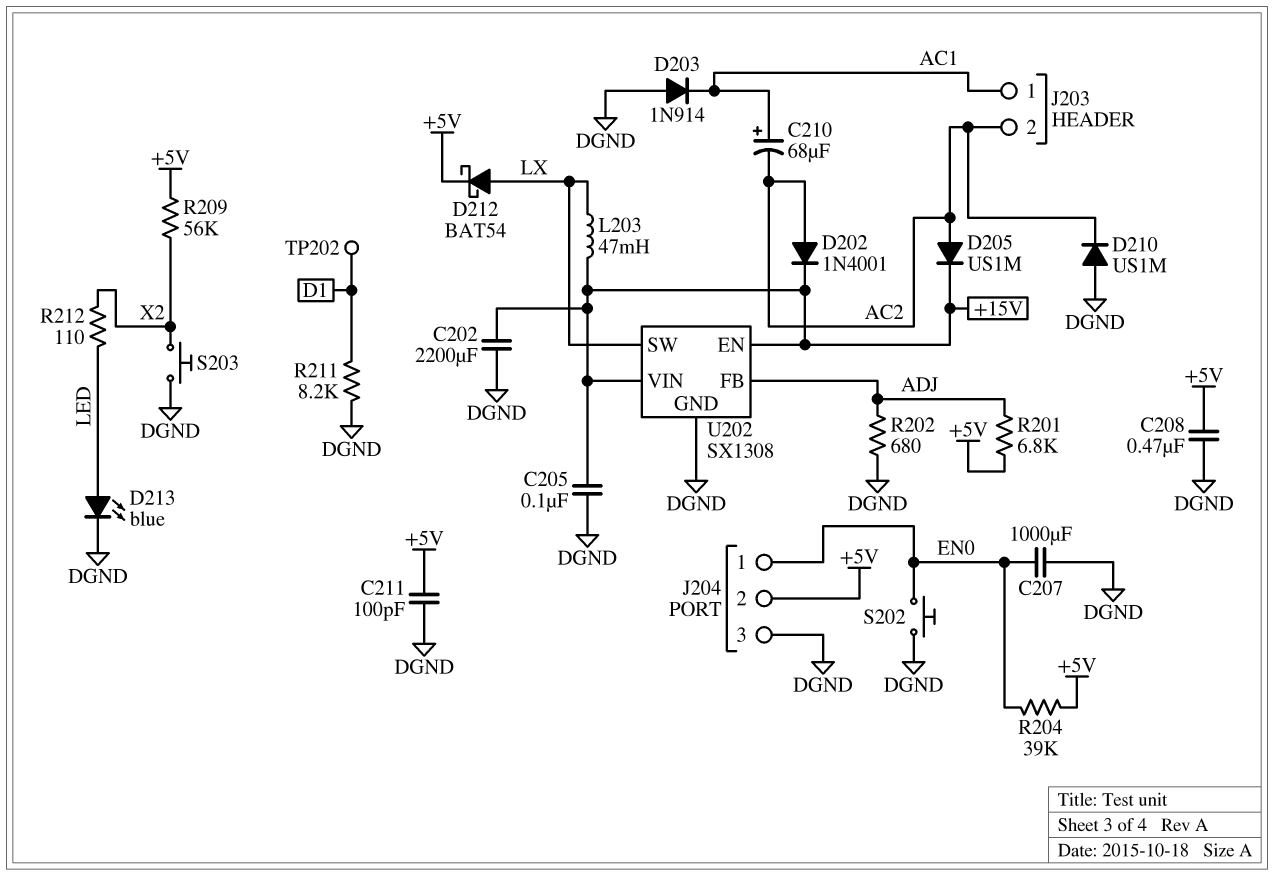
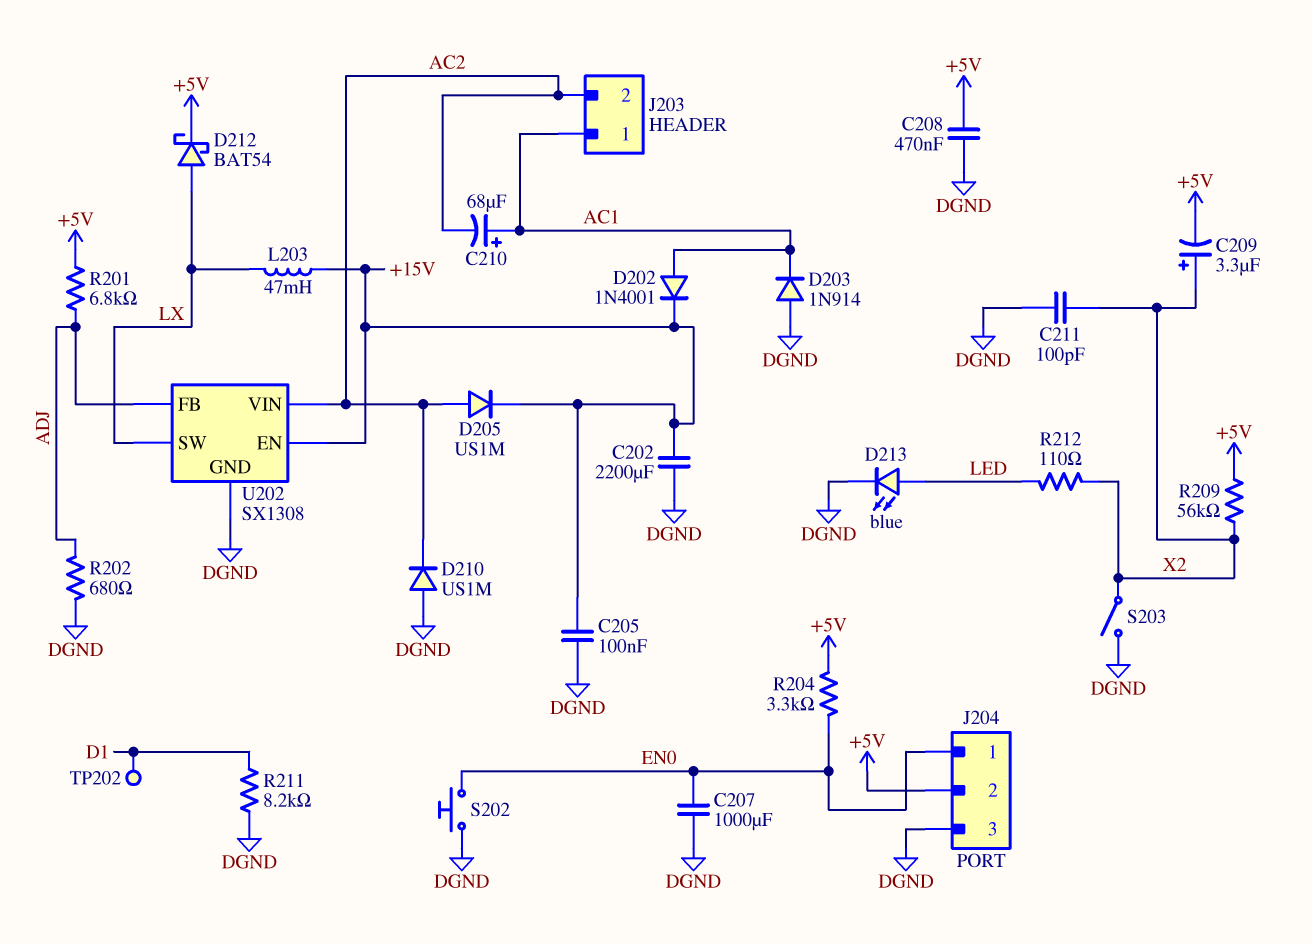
C209: none -> 3.3uF (plus X2, minus +5V)
C211: 100pF (+5V, DGND) -> 100pF (DGND, X2)
D202: diode 1N4001 (A AC2, K +15V) -> diode 1N4001 (A AC1, K +15V)
R204: 39k (+5V, EN0) -> 3.3k (+5V, EN0)
S203: button (DGND, X2) -> switch (DGND, X2)
U202 pin VIN: +15V -> AC2

